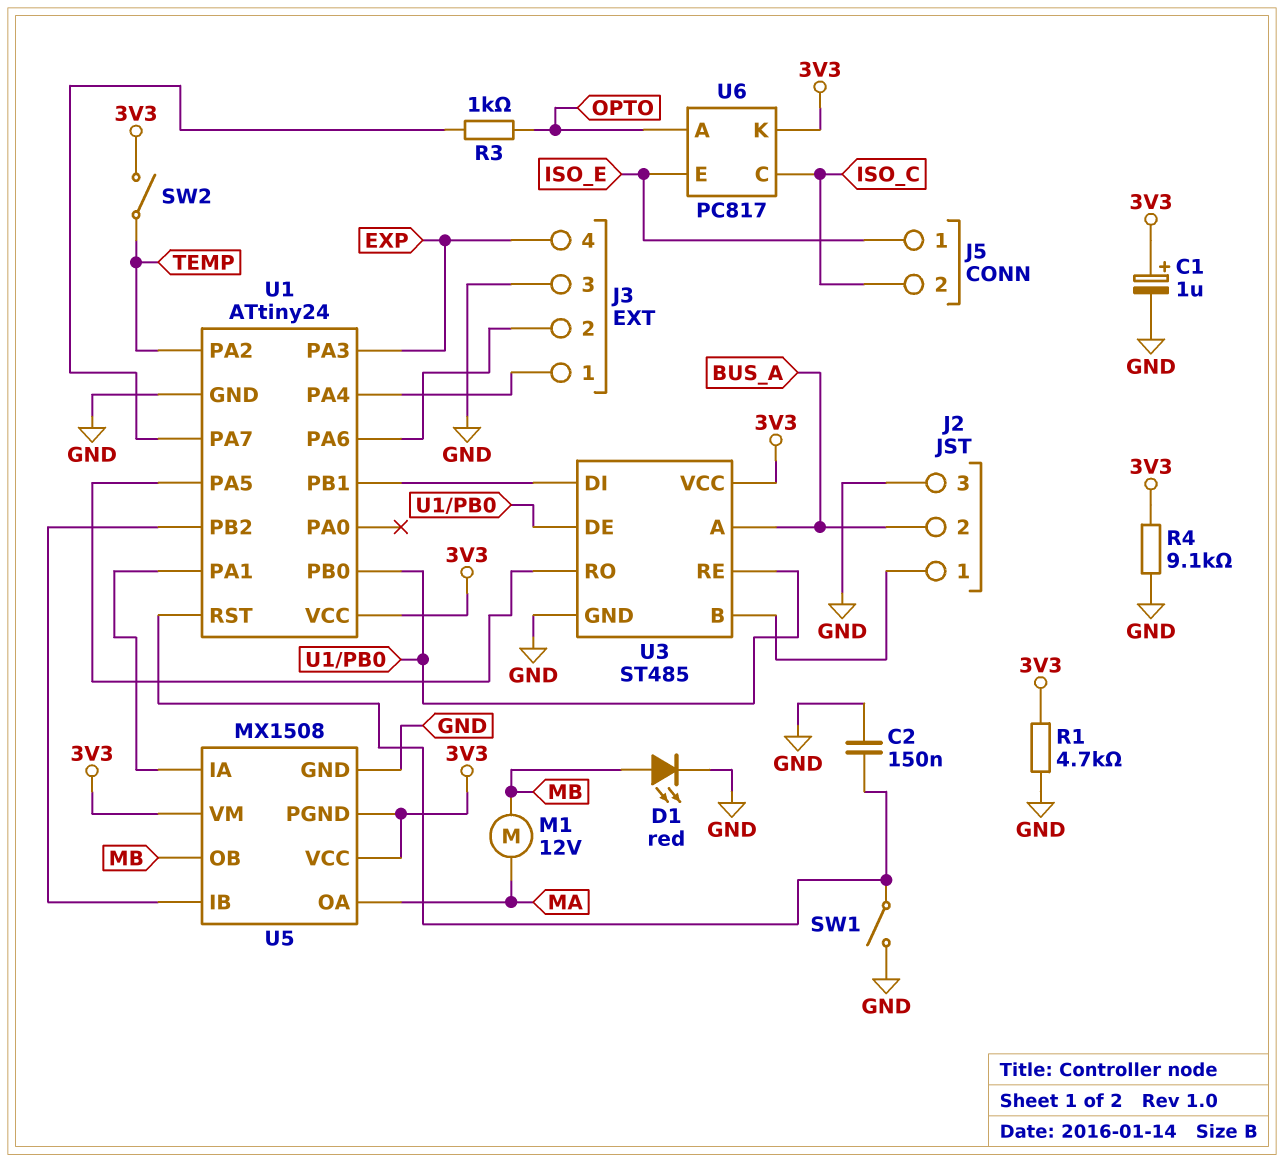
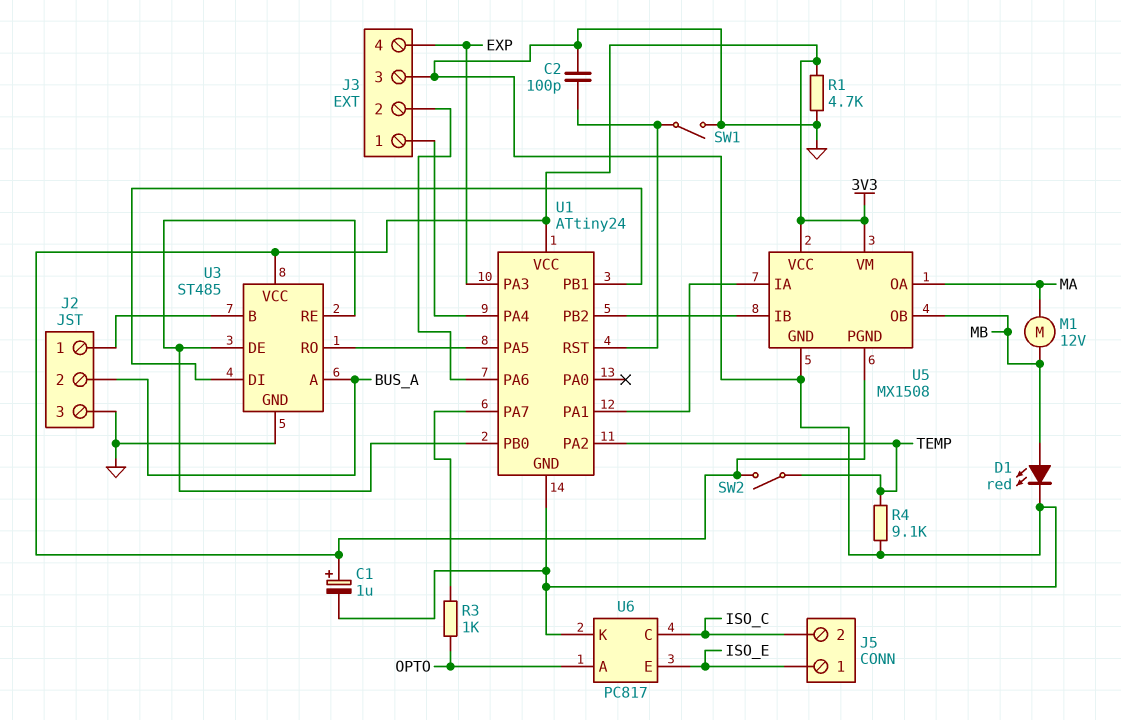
C2: 150nF (GND, U1/RST) -> 100pF (GND, U1/RST)
R4: 9.1k (3V3, GND) -> 9.1k (GND, TEMP)
U6 pin K: 3V3 -> GND

